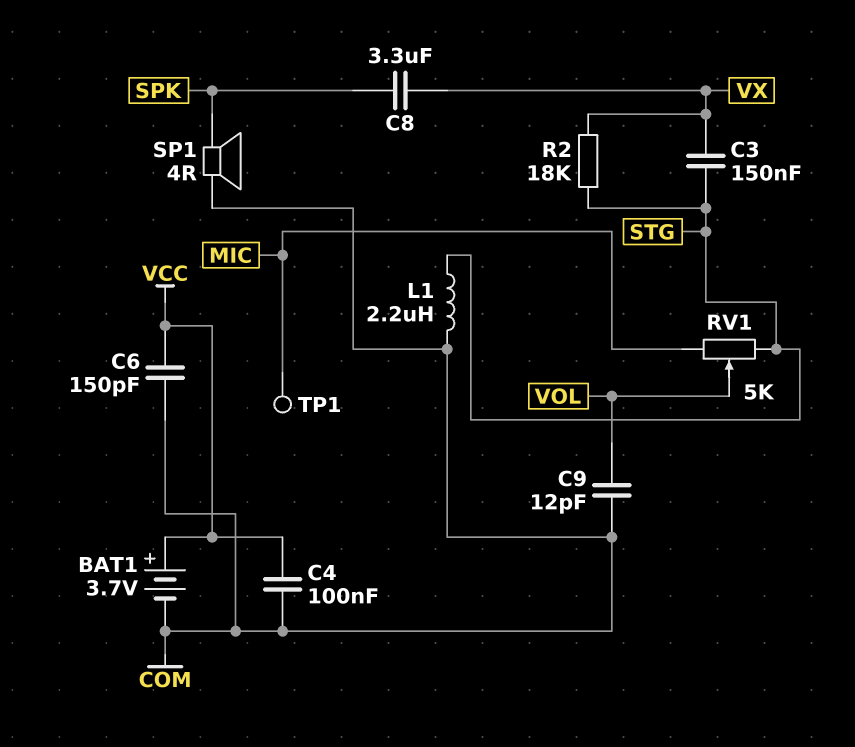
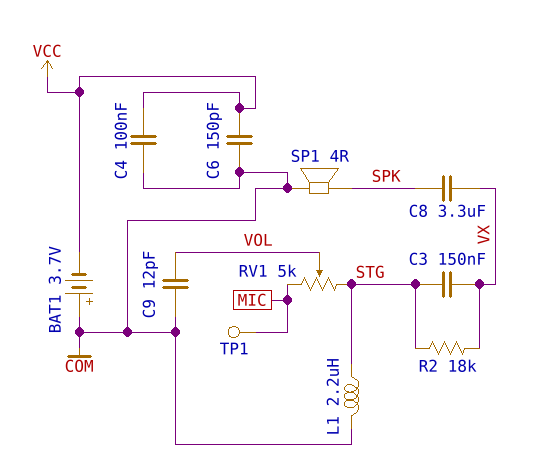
BAT1: 3.7V (plus VCC, minus COM) -> 3.7V (plus COM, minus VCC)

